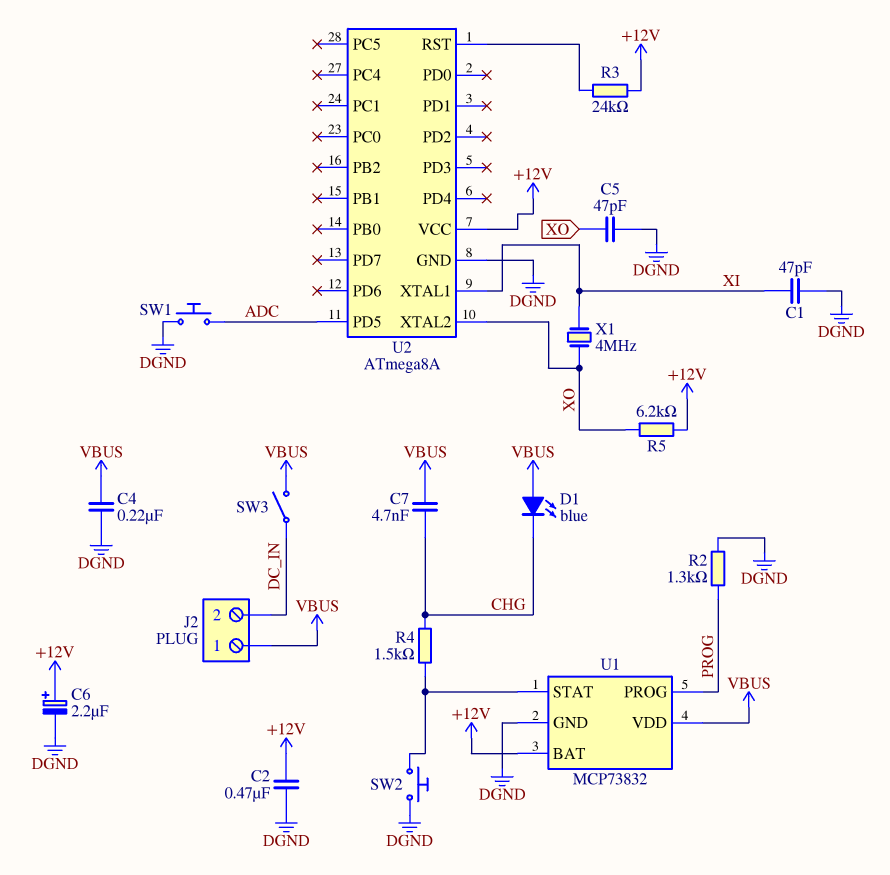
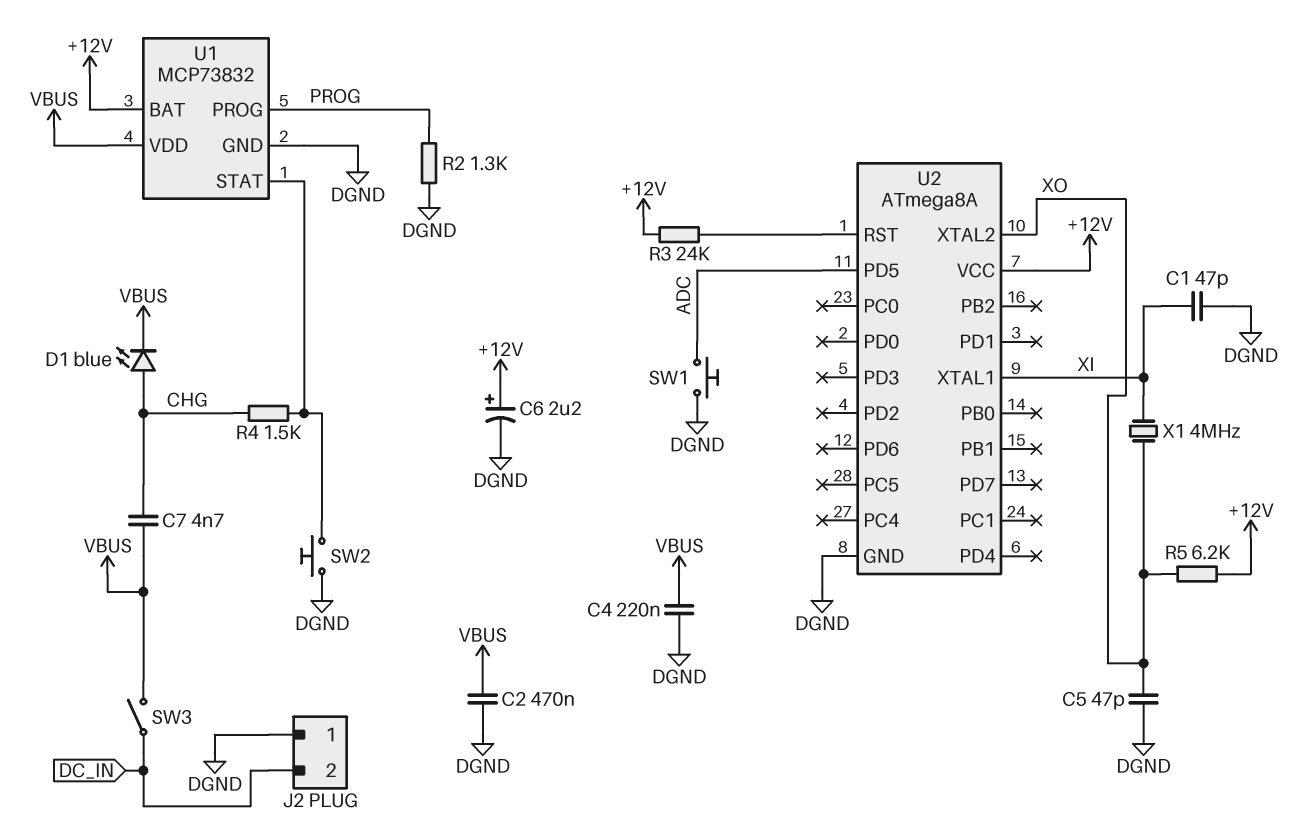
C2: 470nF (+12V, DGND) -> 470nF (DGND, VBUS)
D1: LED blue (A VBUS, K CHG) -> LED blue (A CHG, K VBUS)
J2 pin 1: VBUS -> DGND

